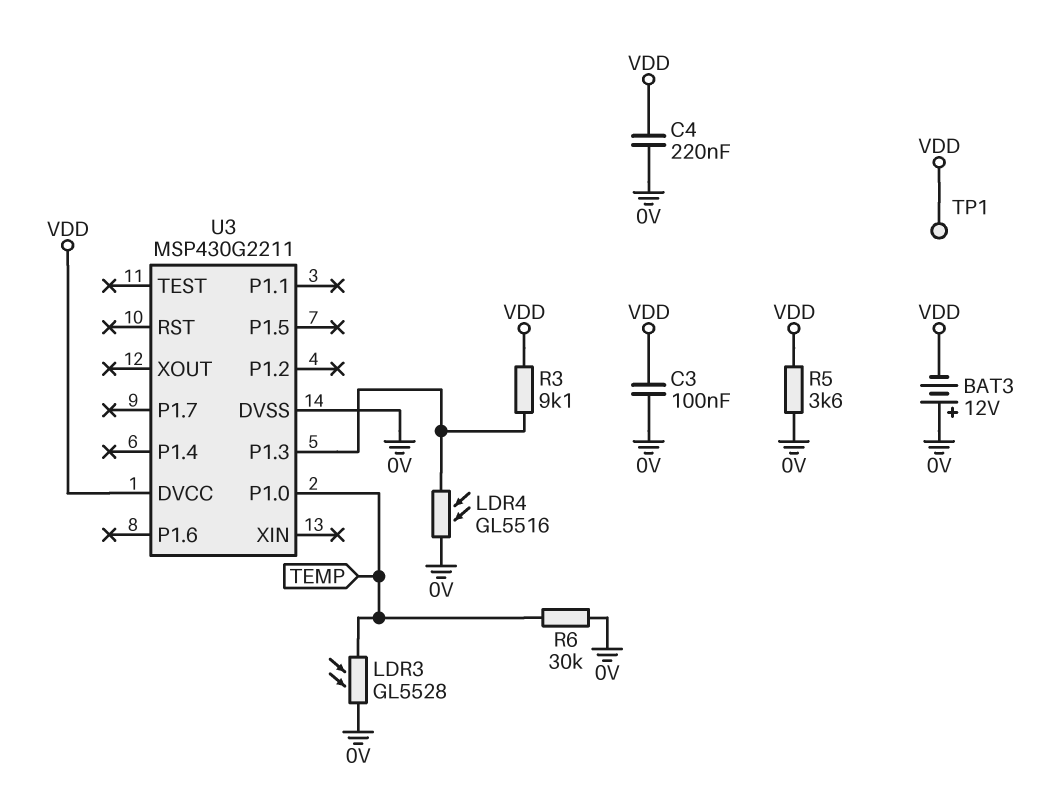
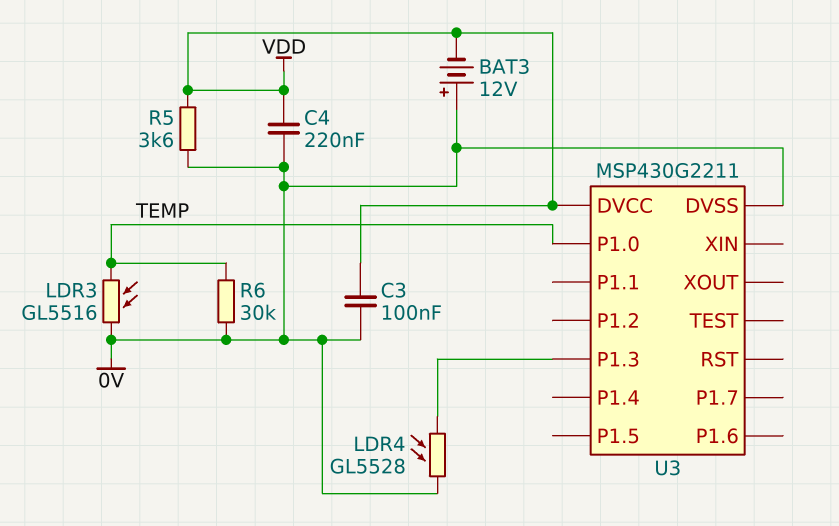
LDR3: GL5528 (0V, TEMP) -> GL5516 (0V, TEMP)
LDR4: GL5516 (0V, U3/P1.3) -> GL5528 (0V, U3/P1.3)
R3: 9.1k (U3/P1.3, VDD) -> none
TP1: test point (VDD) -> none

